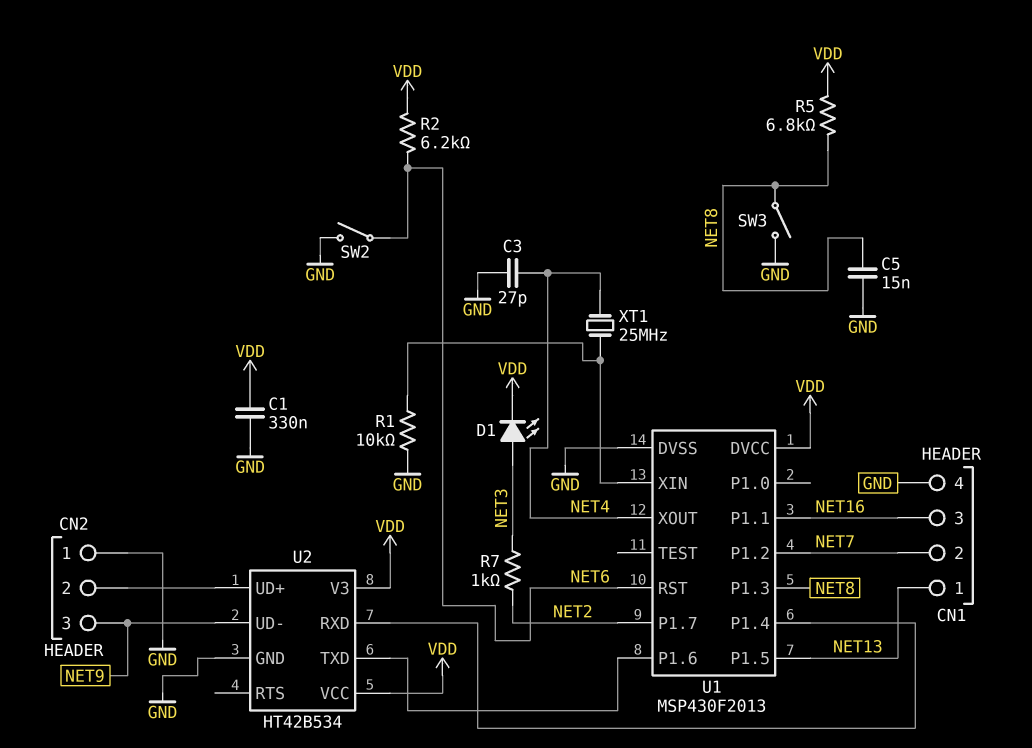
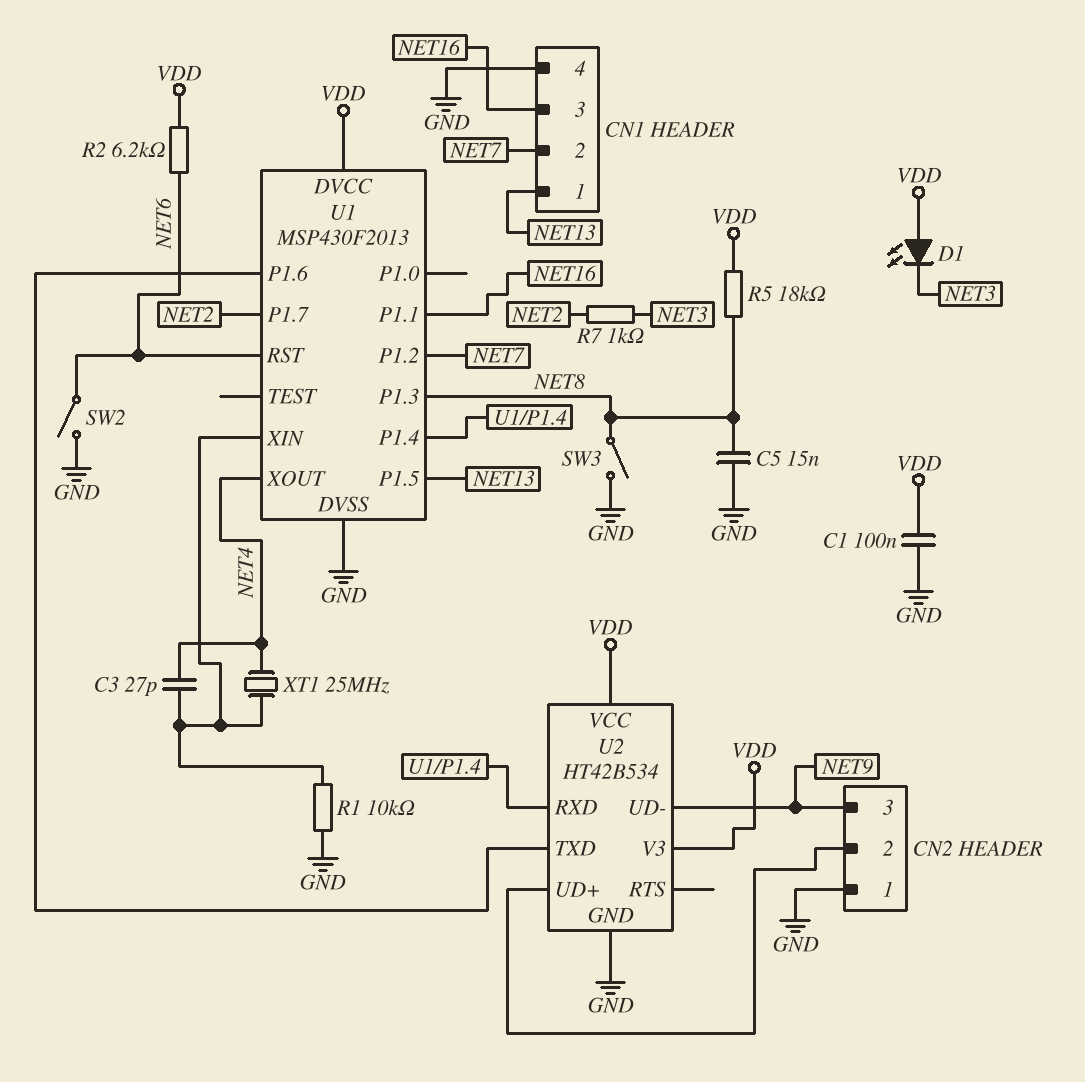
C1: 330nF (GND, VDD) -> 100nF (GND, VDD)
C3: 27pF (GND, NET4) -> 27pF (NET4, U1/XIN)
D1: LED (A NET3, K VDD) -> LED (A VDD, K NET3)
R5: 6.8k (NET8, VDD) -> 18k (NET8, VDD)

